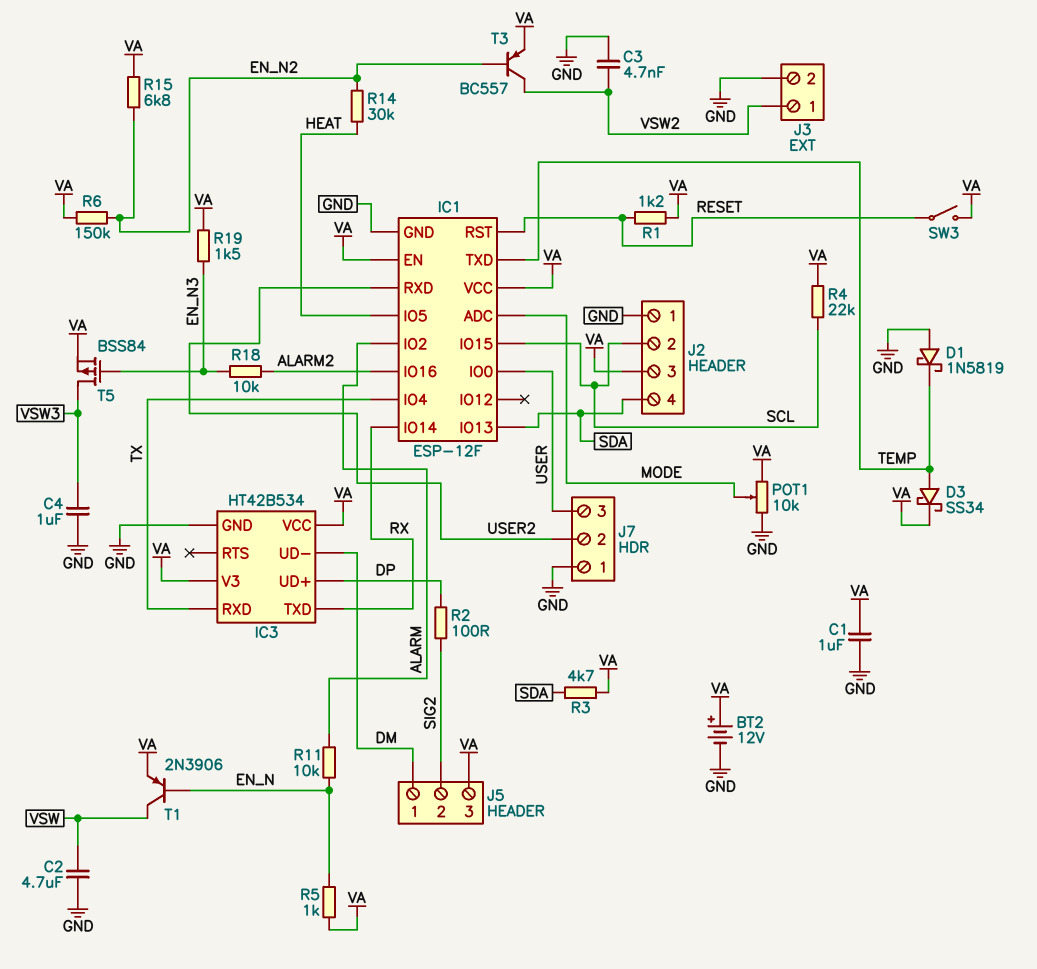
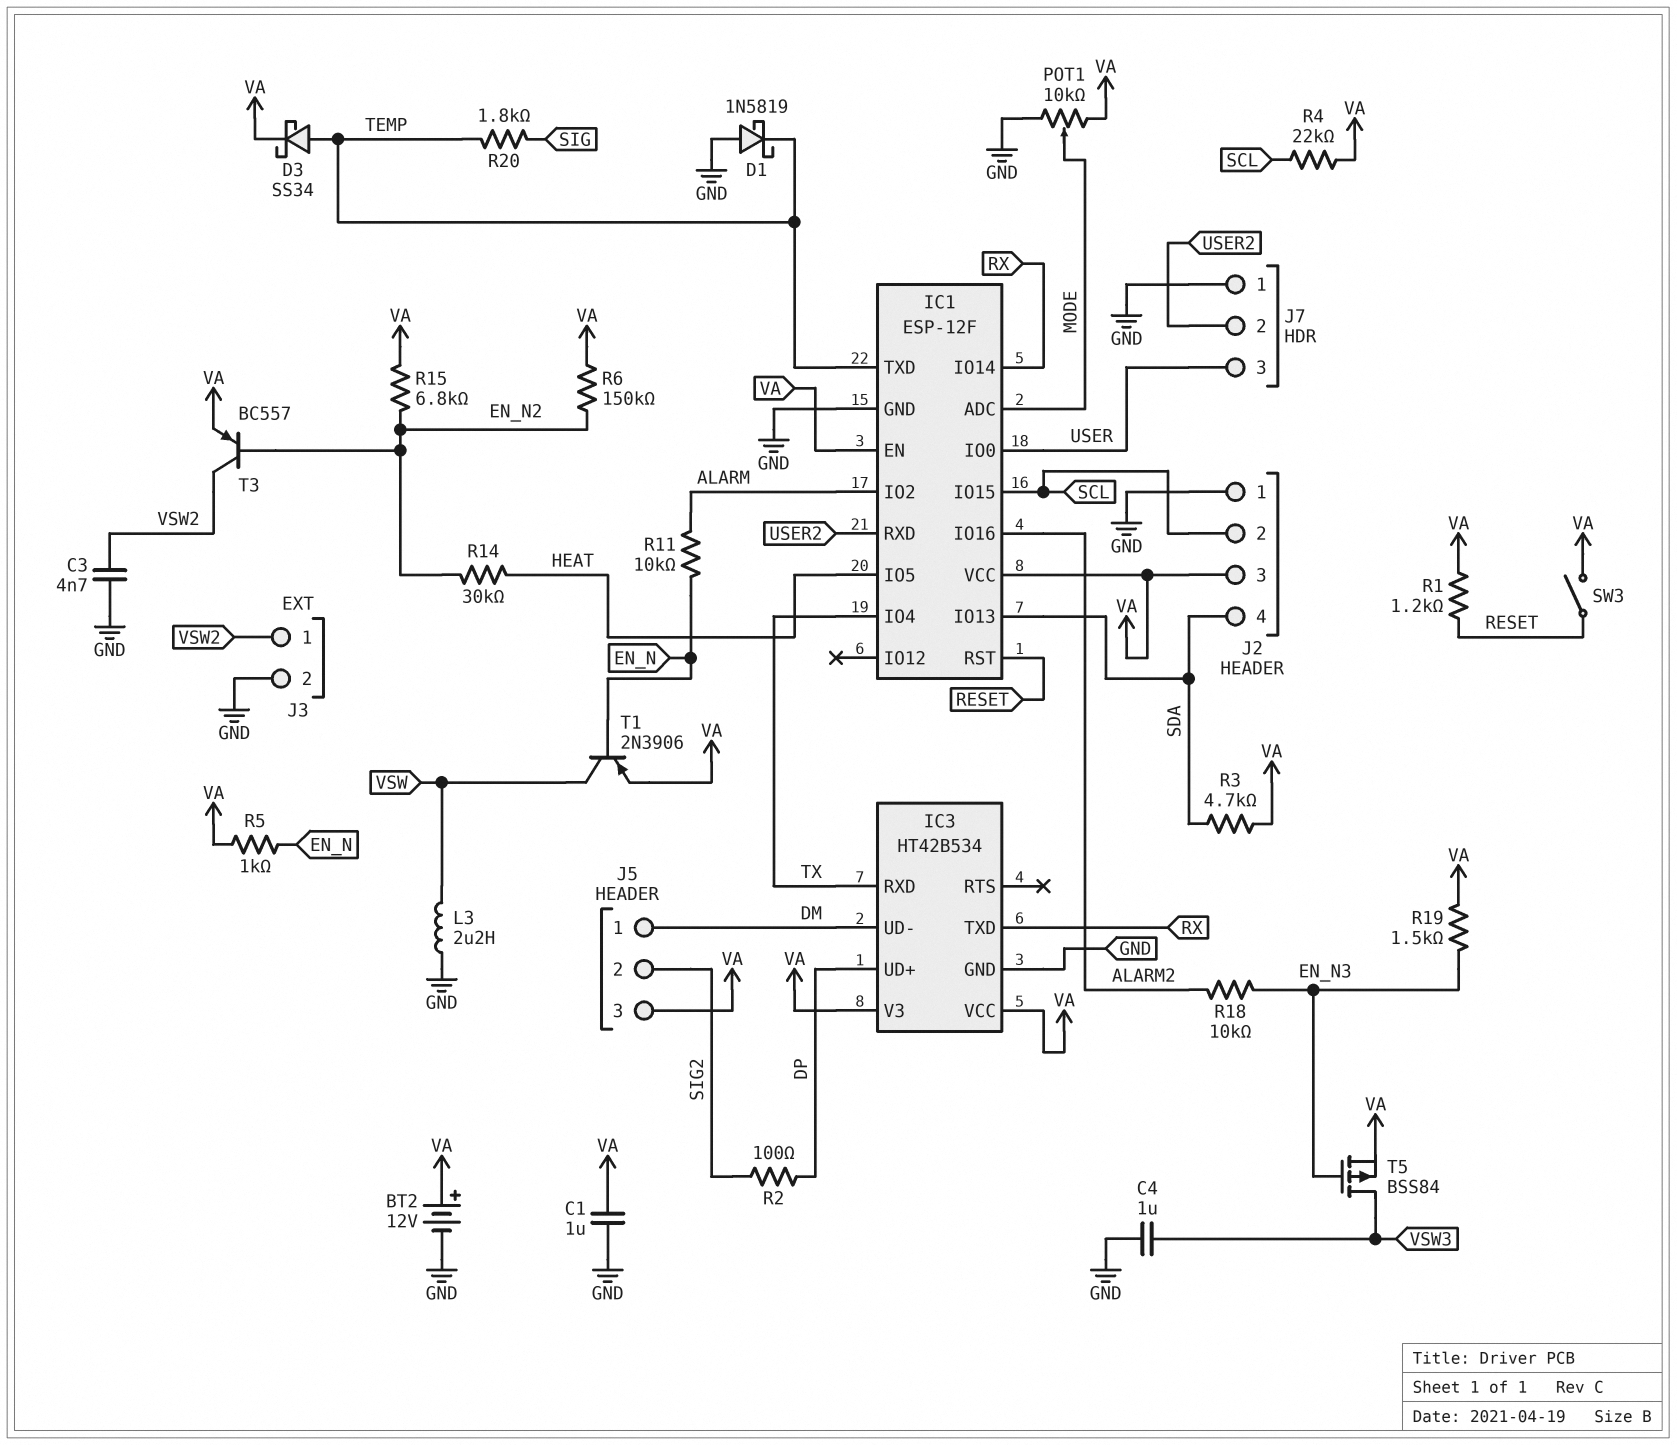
C2: 4.7uF (GND, VSW) -> none
L3: none -> 2.2uH (GND, VSW)
R20: none -> 1.8k (SIG, TEMP)

